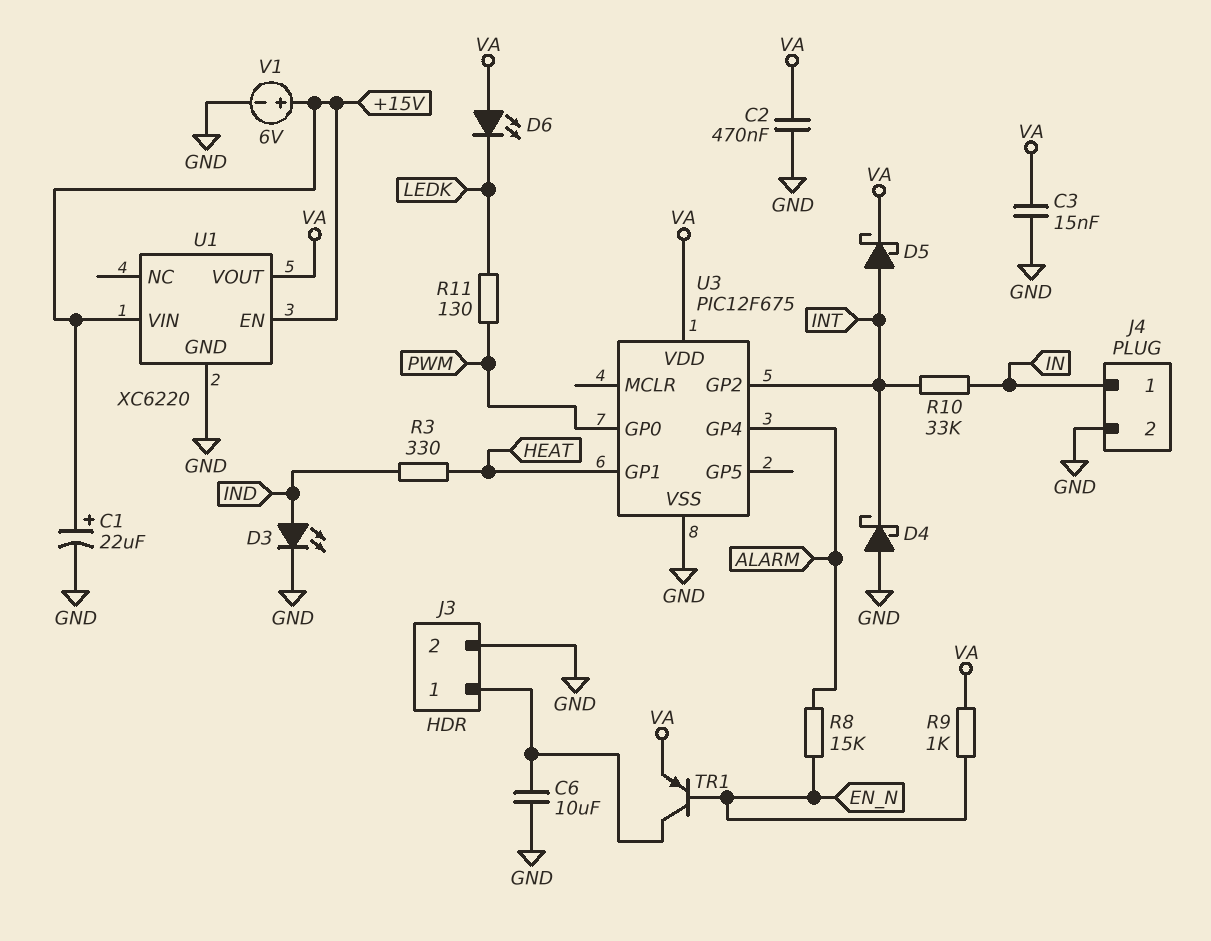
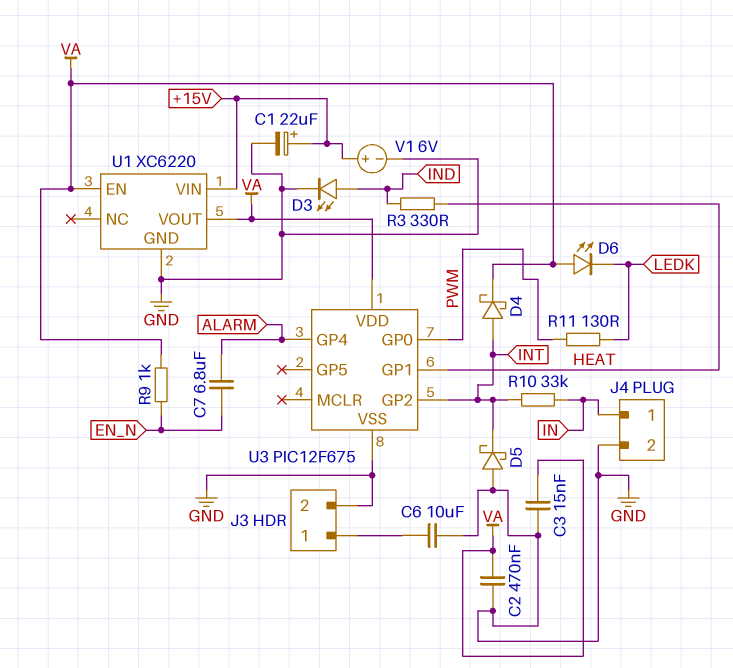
C7: none -> 6.8uF (ALARM, EN_N)
D4: schottky (A GND, K INT) -> schottky (A INT, K VA)
D5: schottky (A INT, K VA) -> schottky (A GND, K INT)
R8: 15k (ALARM, EN_N) -> none
TR1: PNP (B EN_N, C J3/1, E VA) -> none
U1 pin EN: +15V -> VA

